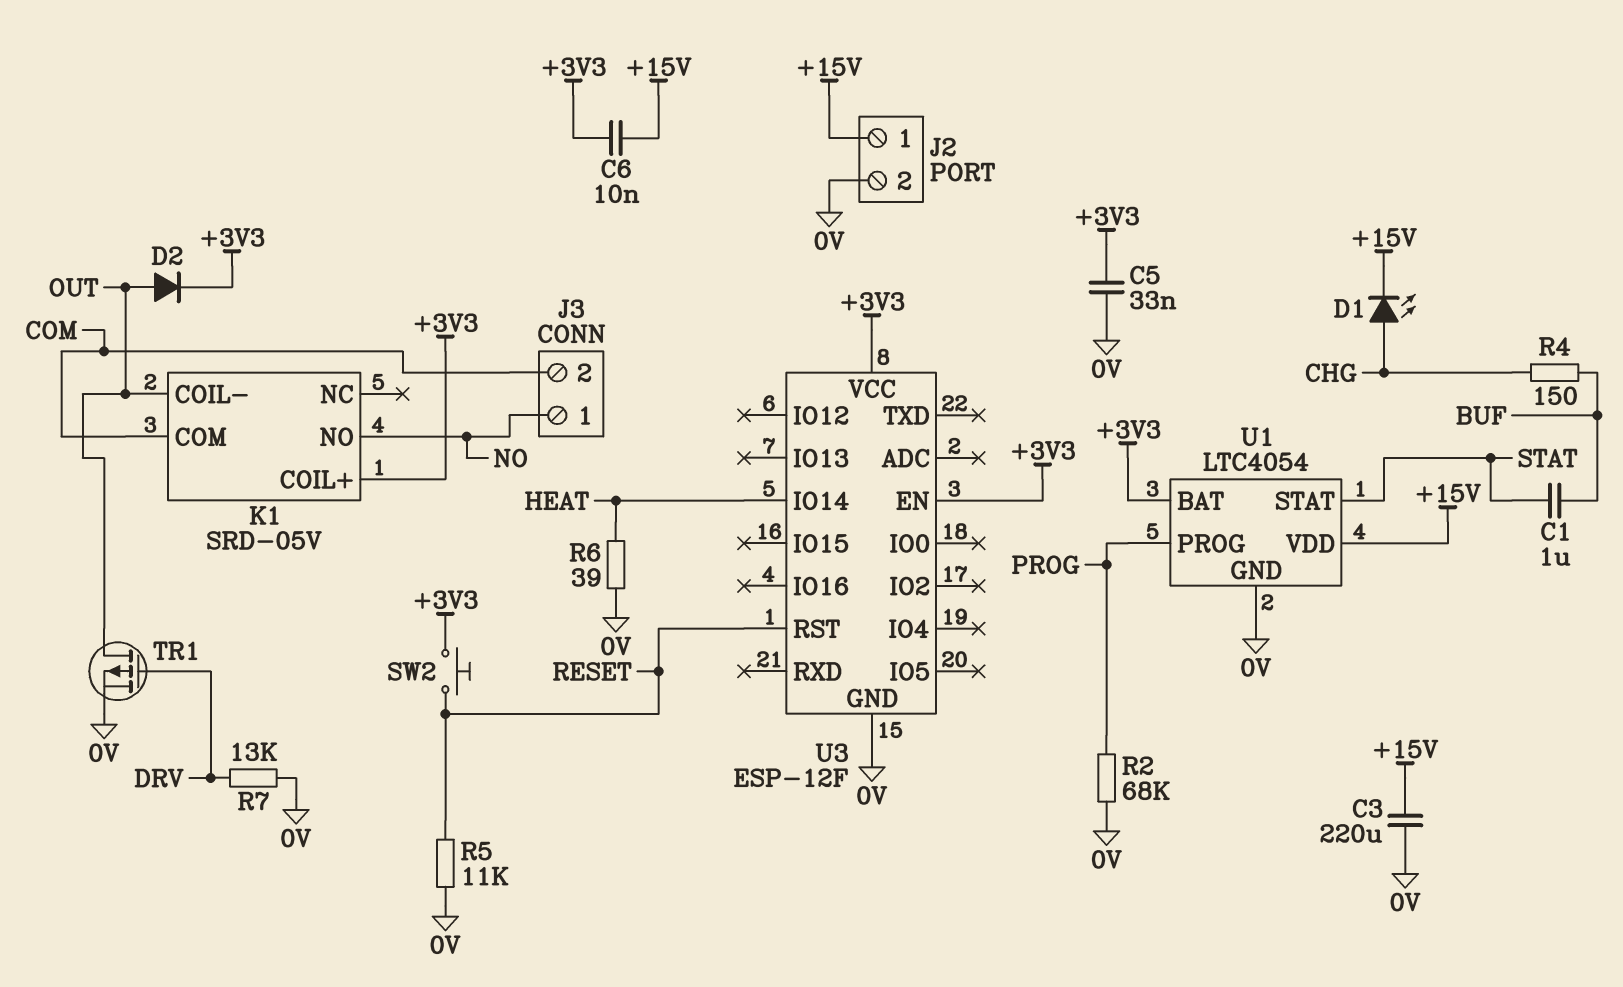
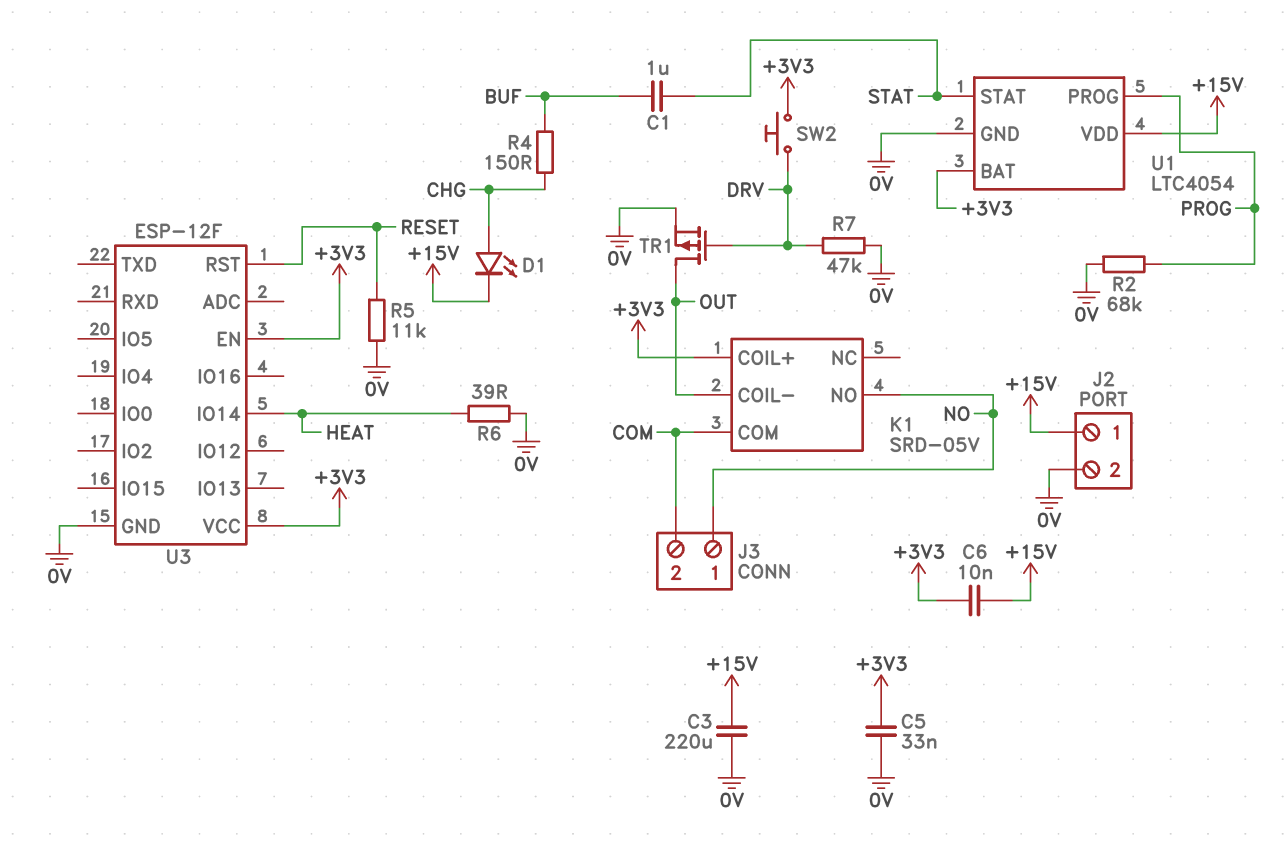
D2: diode (A OUT, K +3V3) -> none
R7: 13k (0V, DRV) -> 47k (0V, DRV)
SW2: button (+3V3, RESET) -> button (+3V3, DRV)

